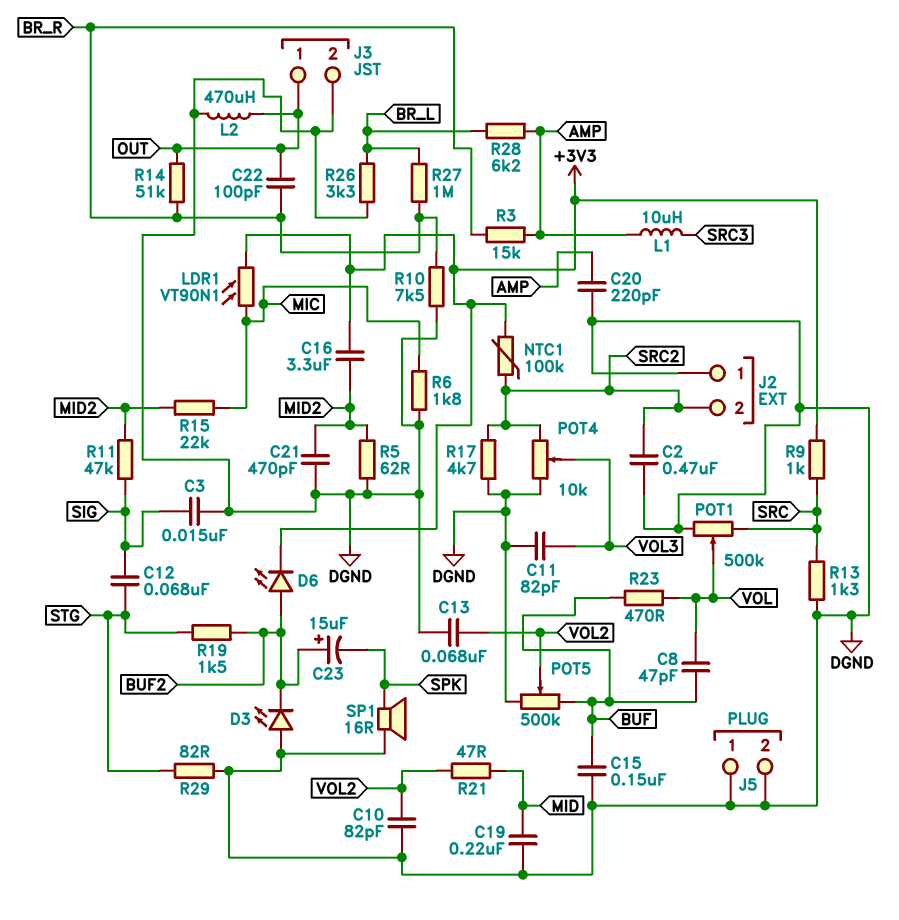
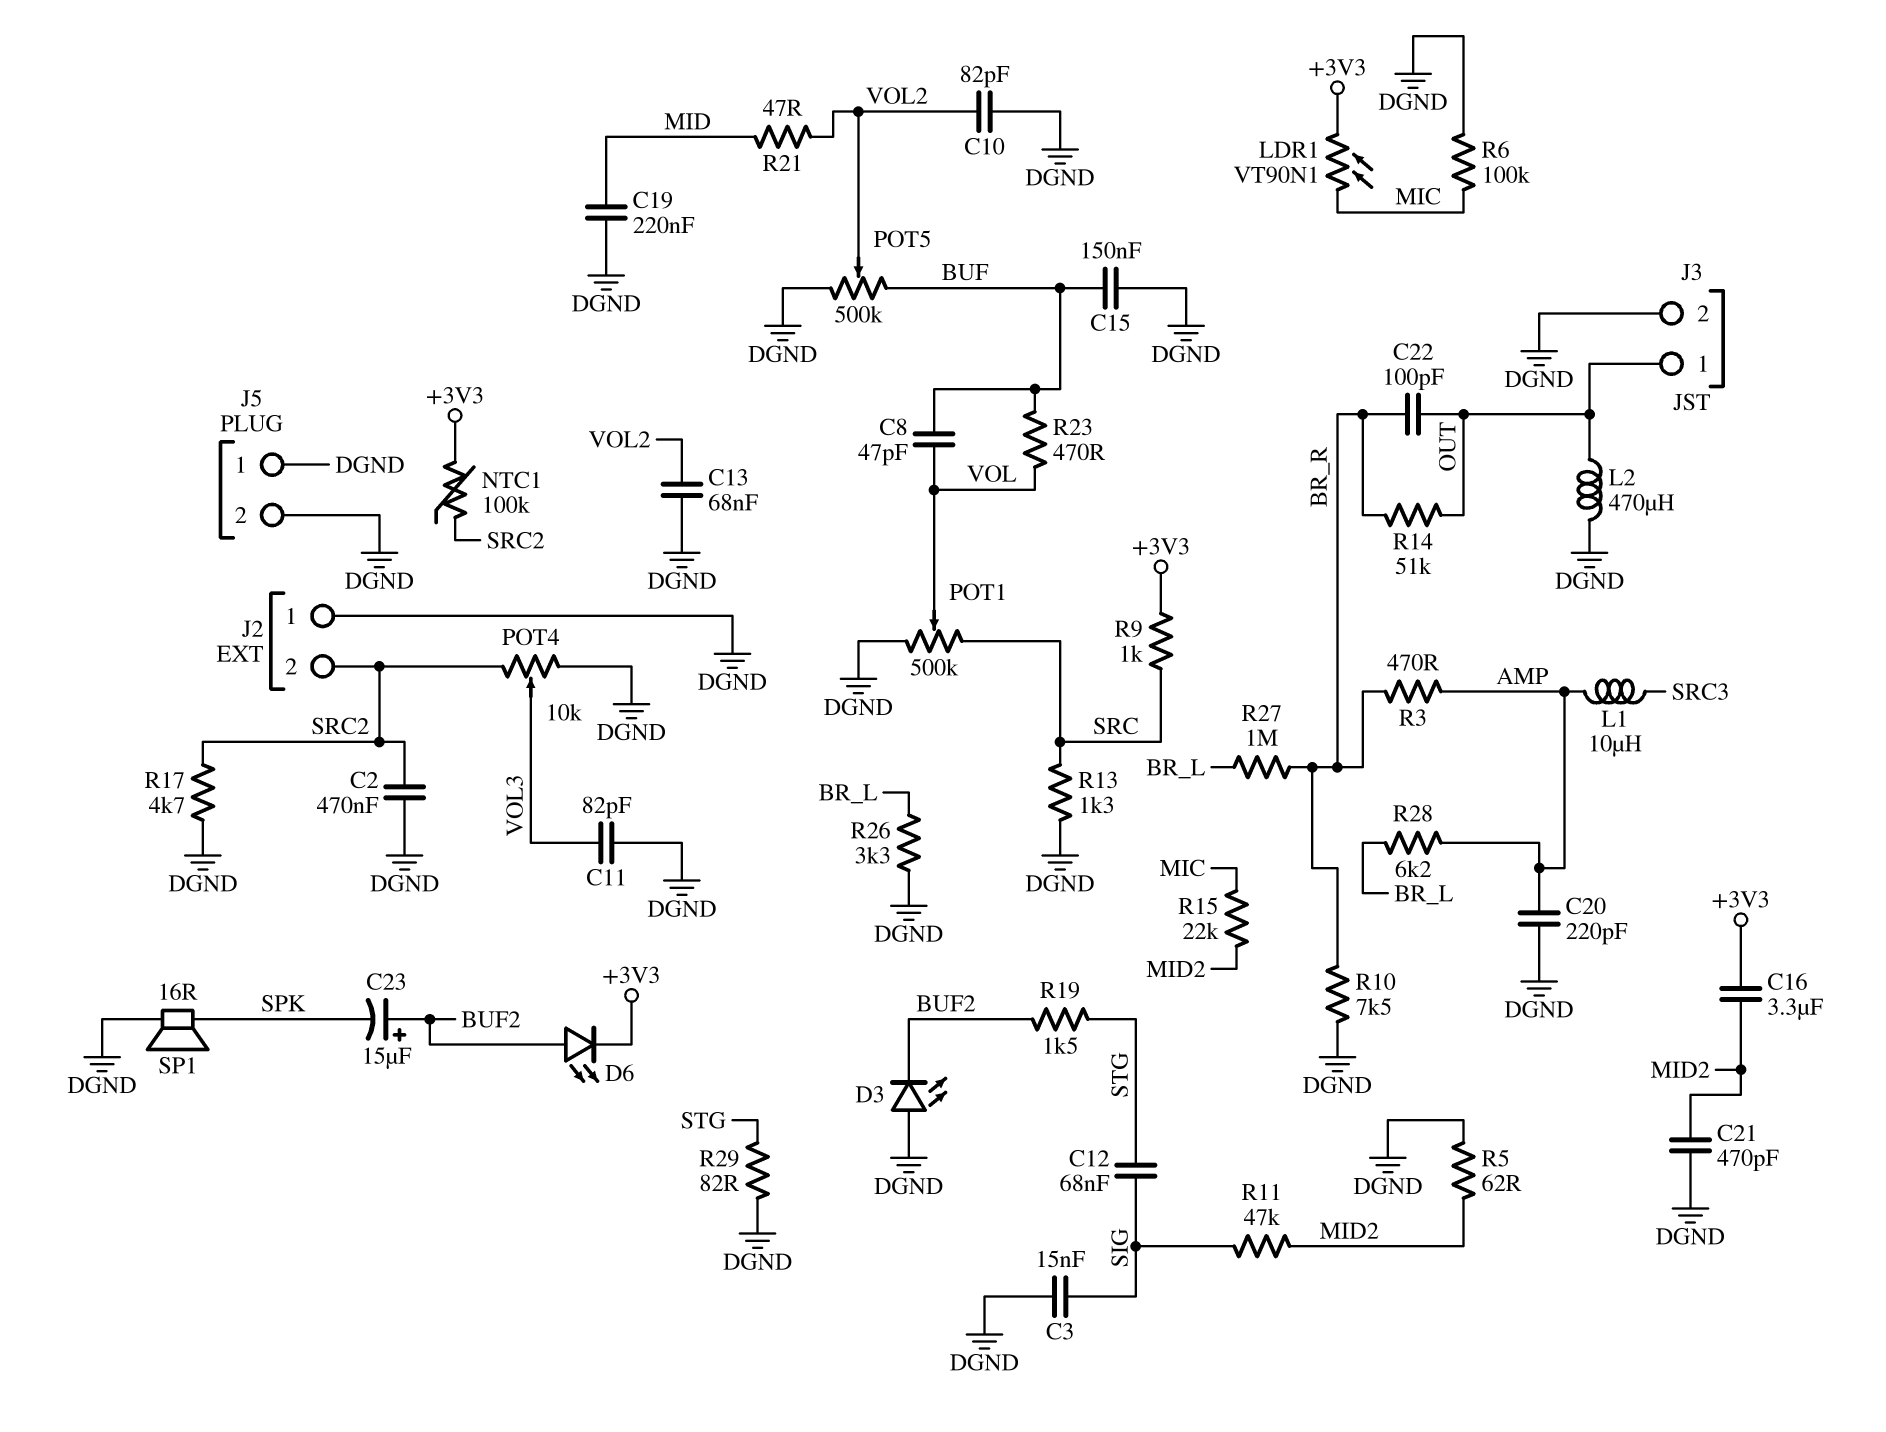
R3: 15k (AMP, BR_R) -> 470 (AMP, BR_R)
R6: 1.8k (DGND, MIC) -> 100k (DGND, MIC)

